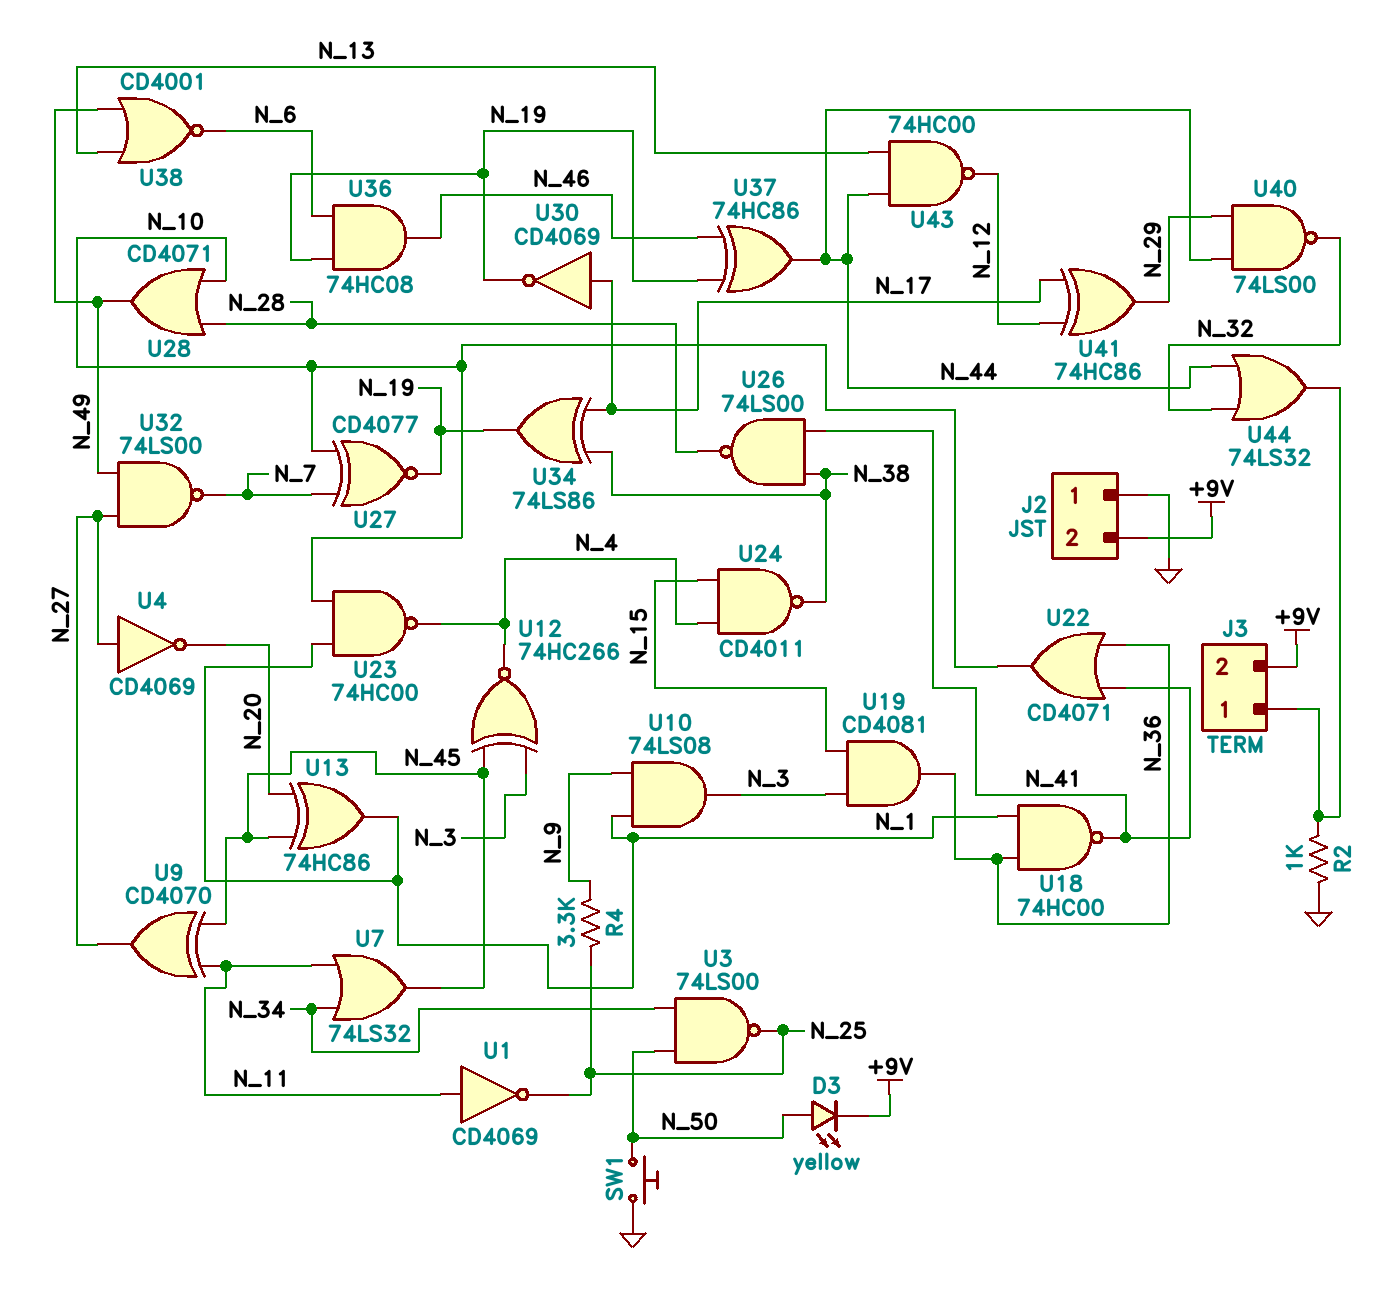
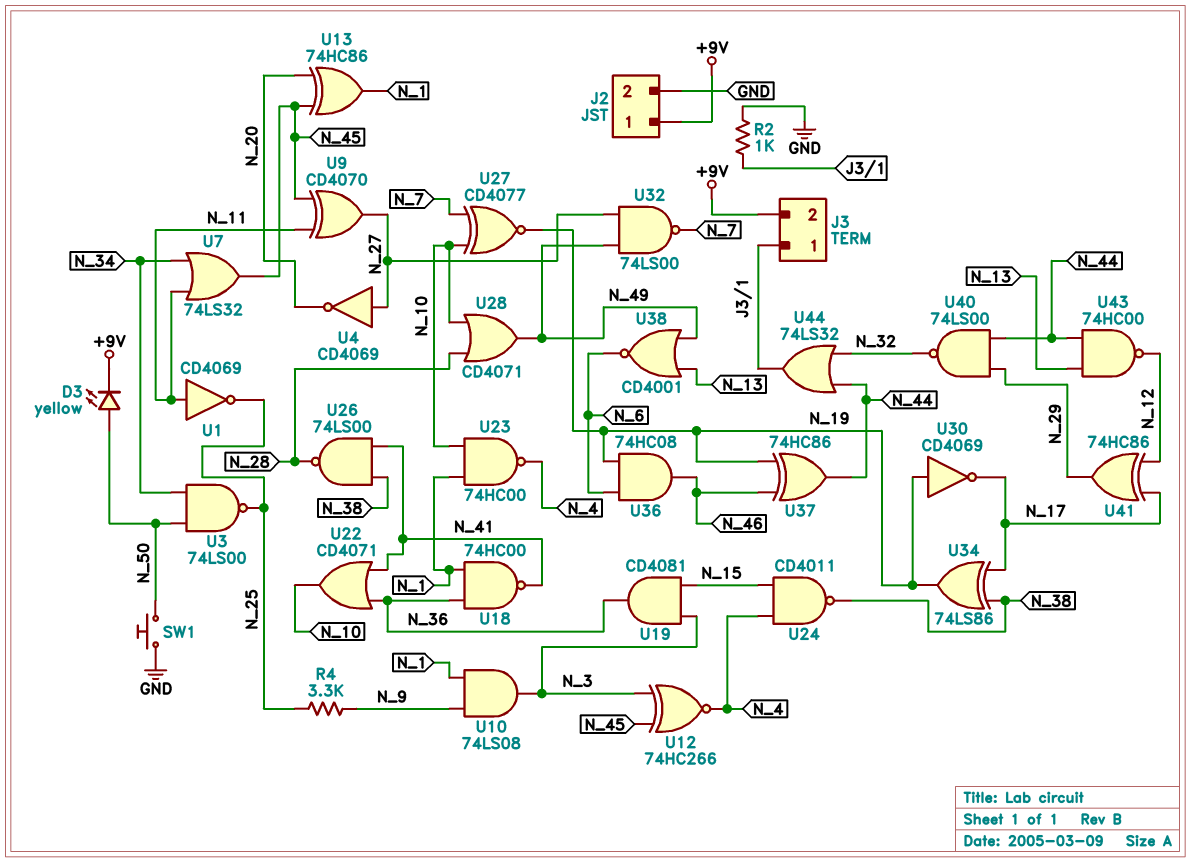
J2 pin 1: GND -> +9V
J2 pin 2: +9V -> GND
U30: NOT CD4069 (in N_17, out N_19) -> NOT CD4069 (in N_19, out N_17)

